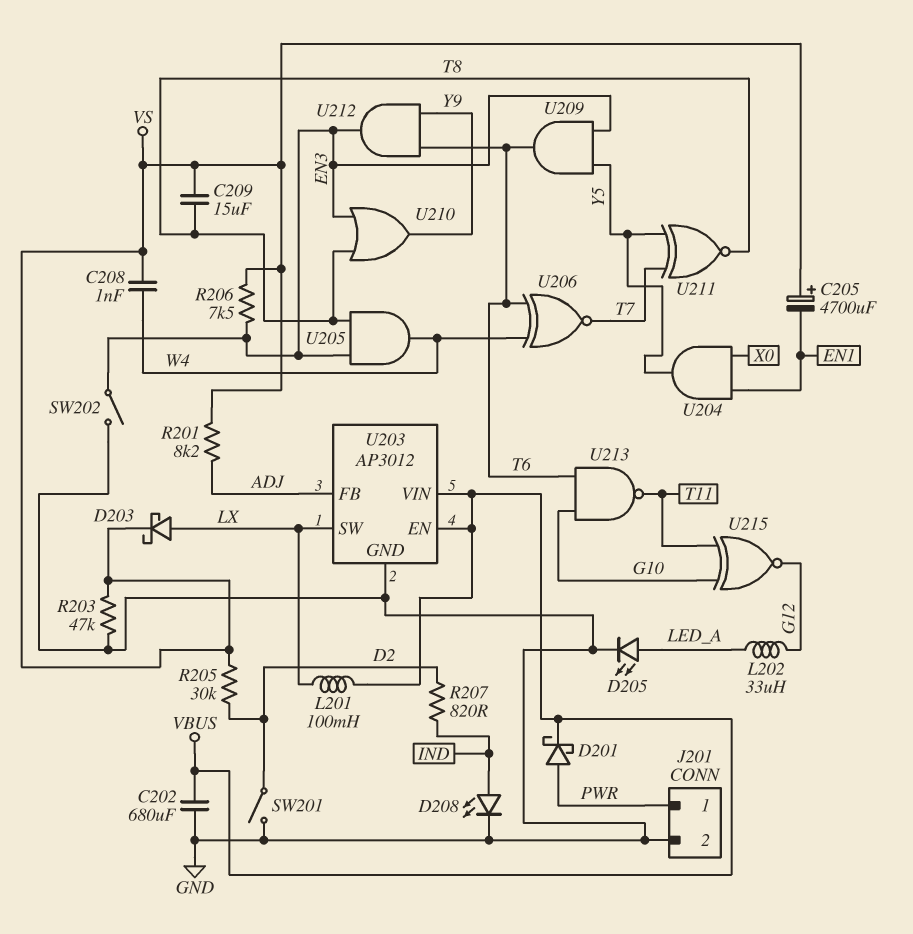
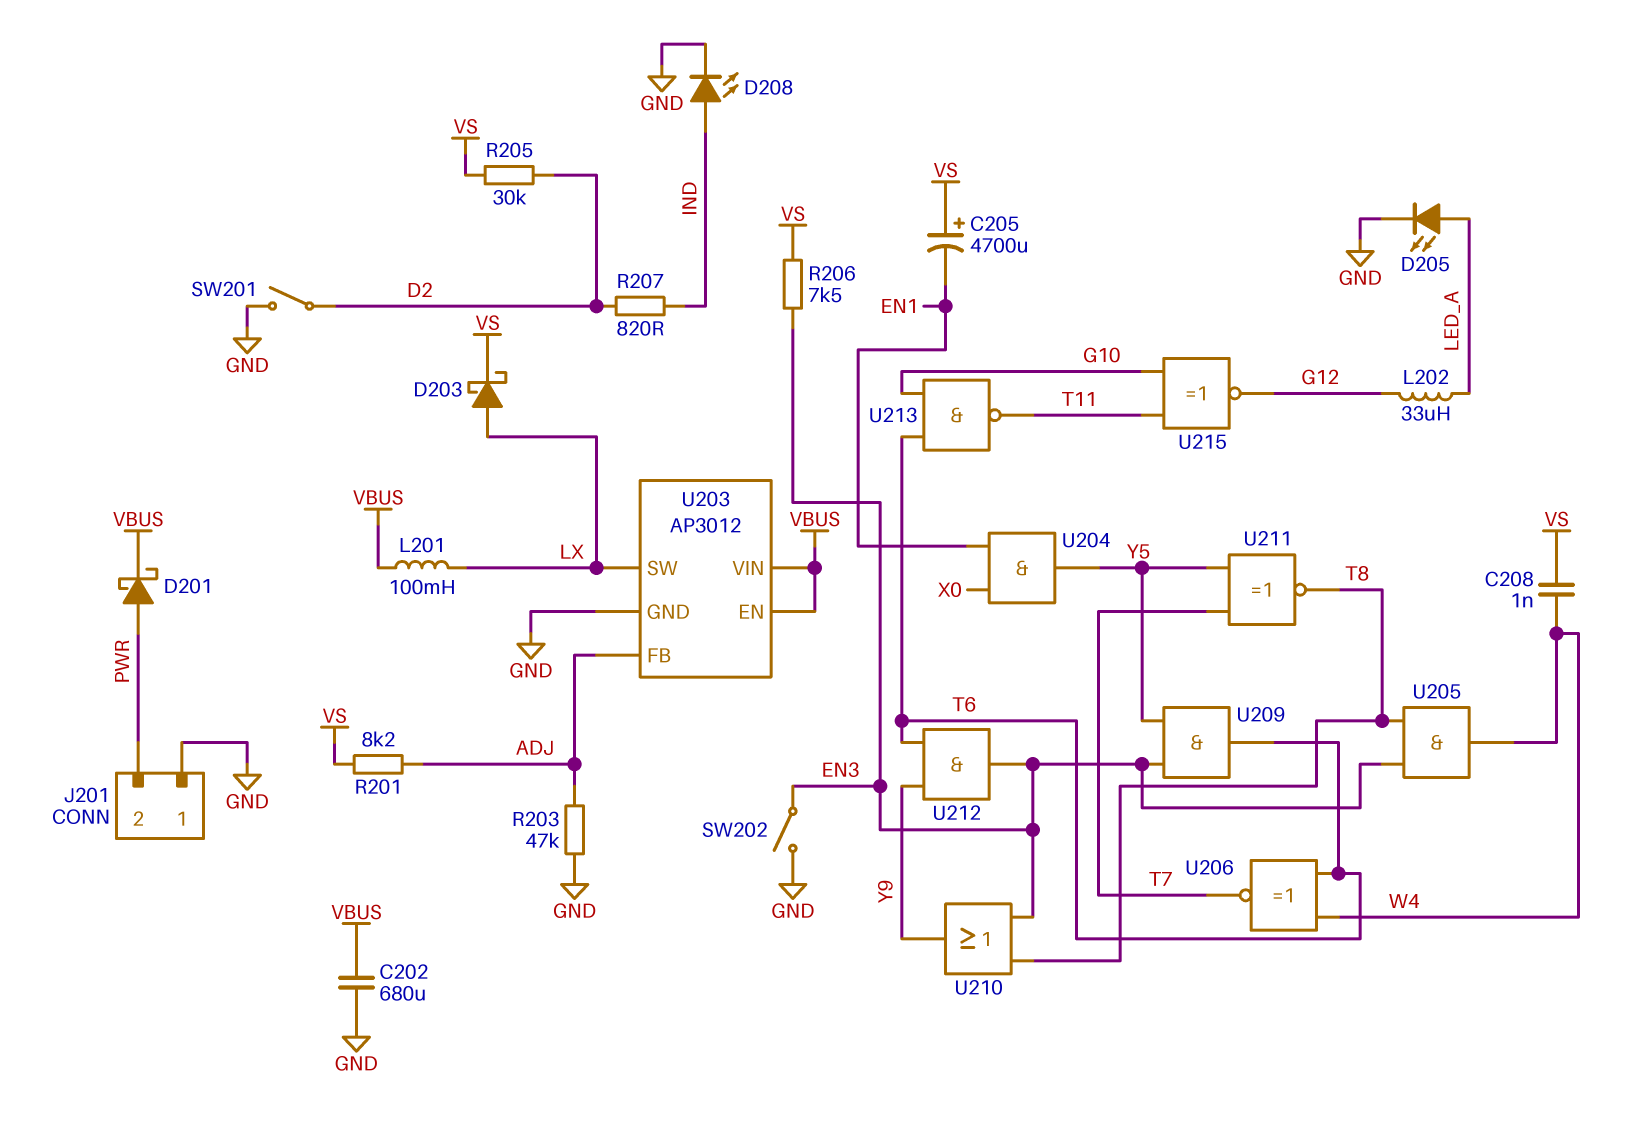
C209: 15uF (T8, VS) -> none
J201 pin 1: PWR -> GND
J201 pin 2: GND -> PWR
R203: 47k (GND, VS) -> 47k (ADJ, GND)

